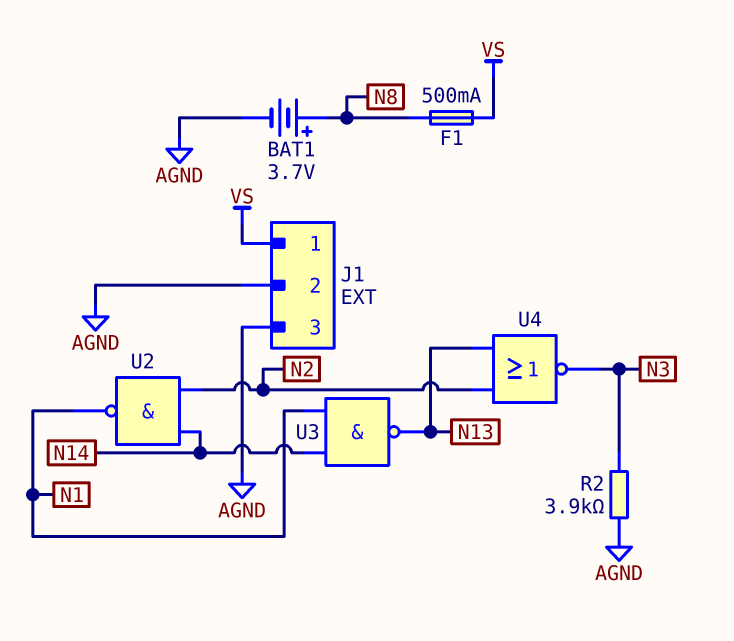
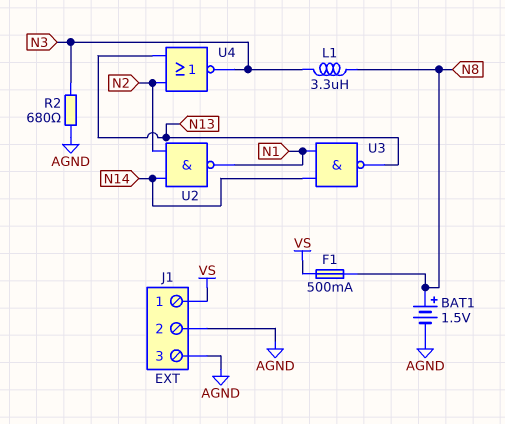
BAT1: 3.7V (plus N8, minus AGND) -> 1.5V (plus N8, minus AGND)
L1: none -> 3.3uH (N3, N8)
R2: 3.9k (AGND, N3) -> 680 (AGND, N3)

